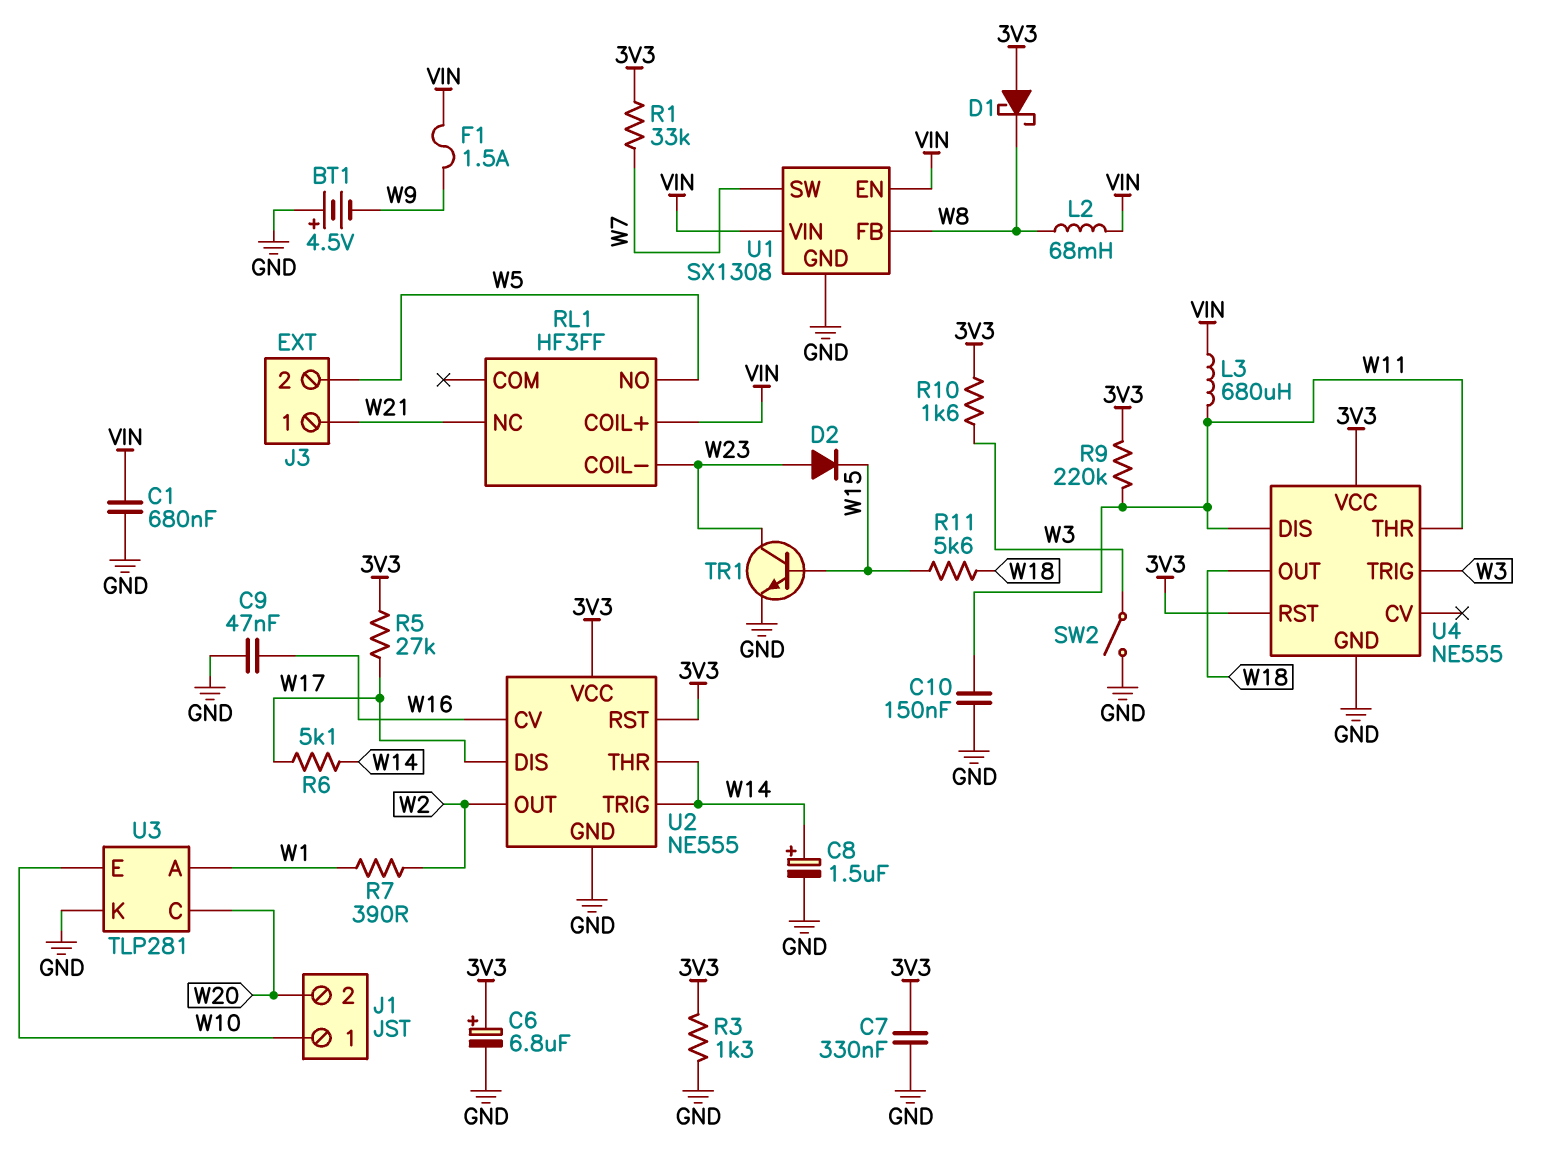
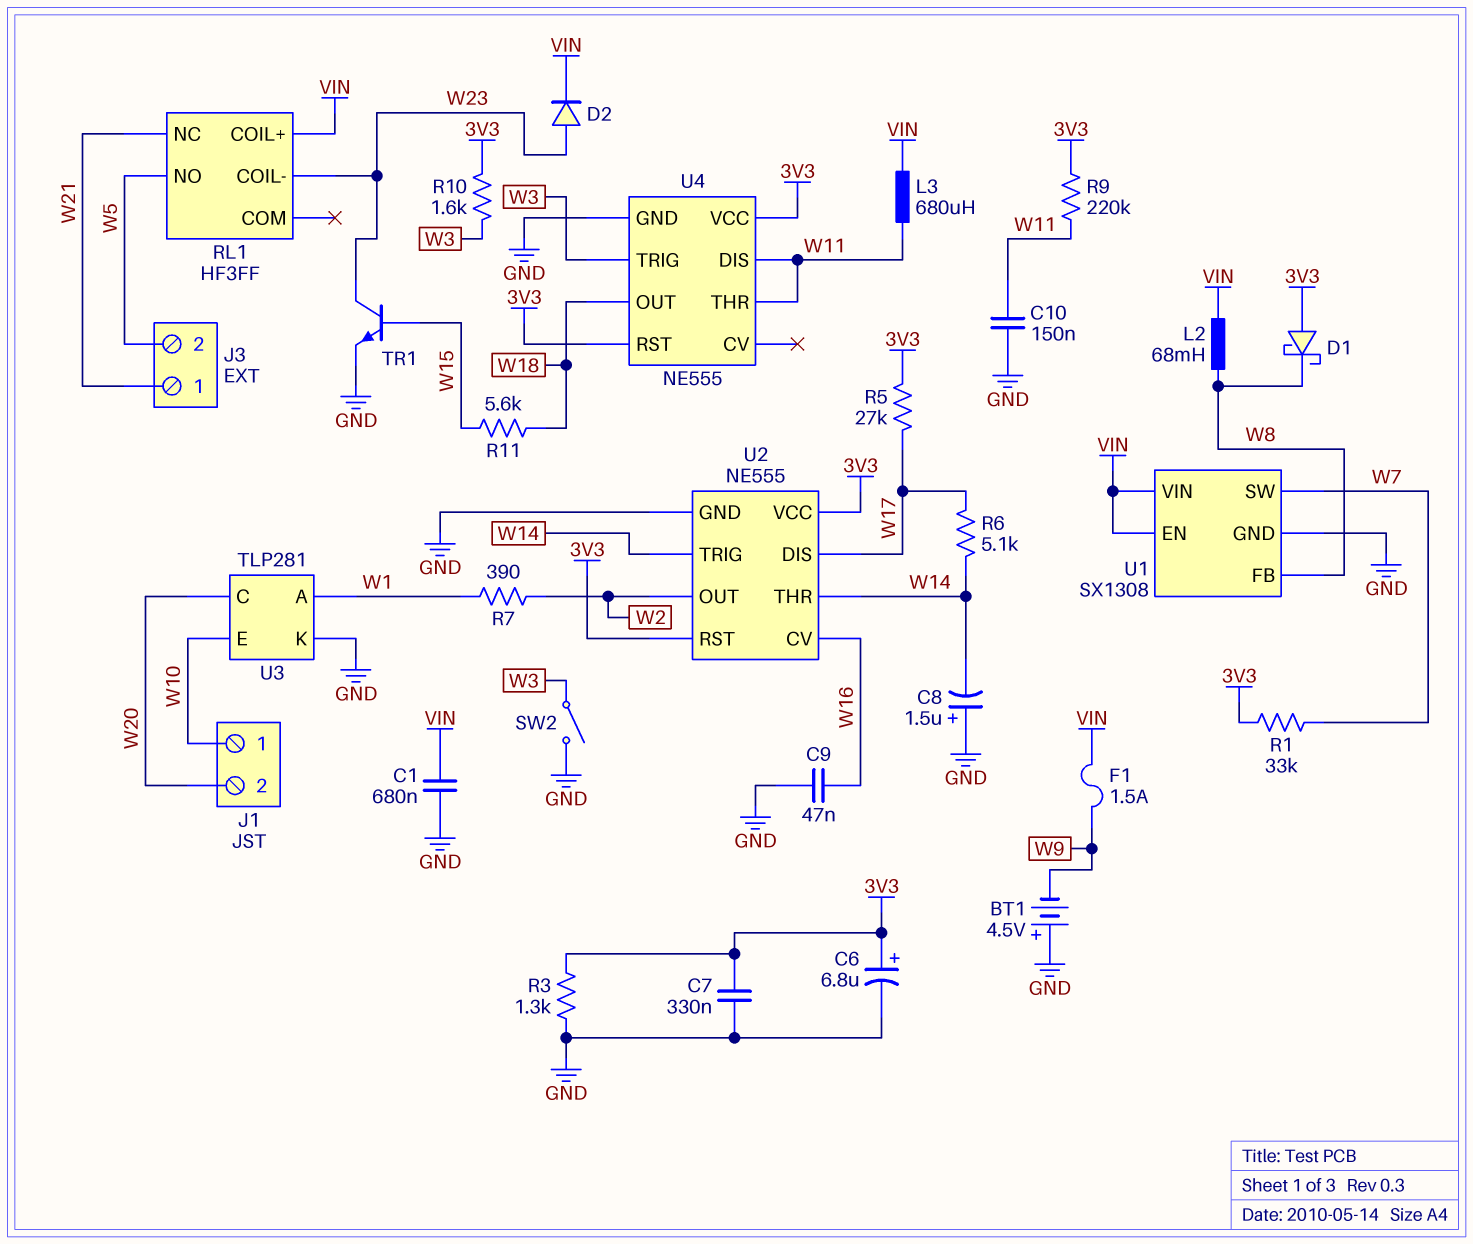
C8: 1.5uF (plus W14, minus GND) -> 1.5uF (plus GND, minus W14)
D2: diode (A W23, K W15) -> diode (A W23, K VIN)

